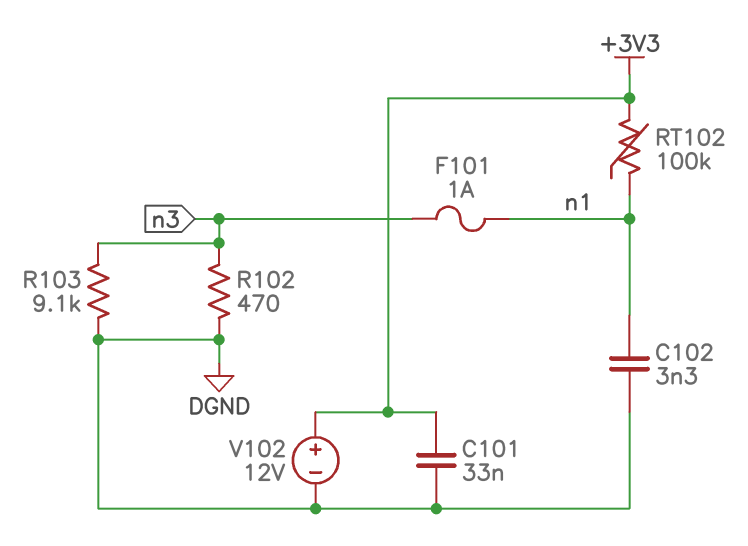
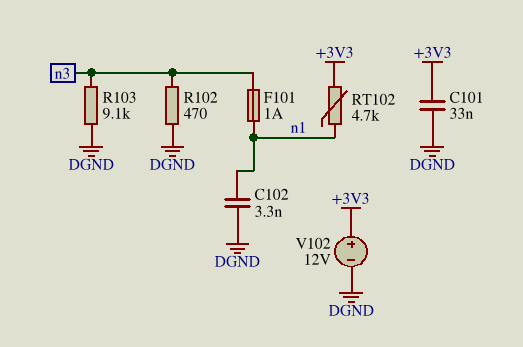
RT102: 100k (+3V3, n1) -> 4.7k (+3V3, n1)

